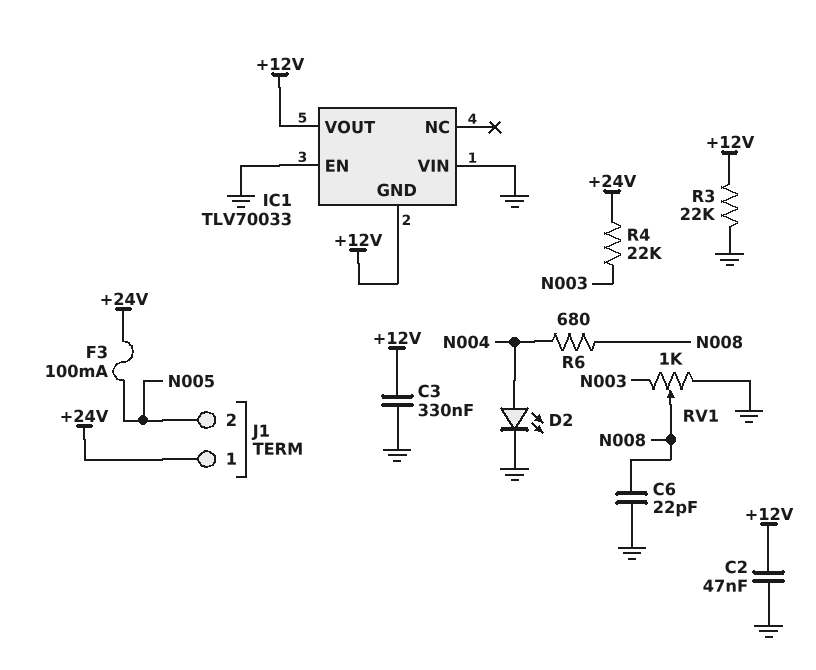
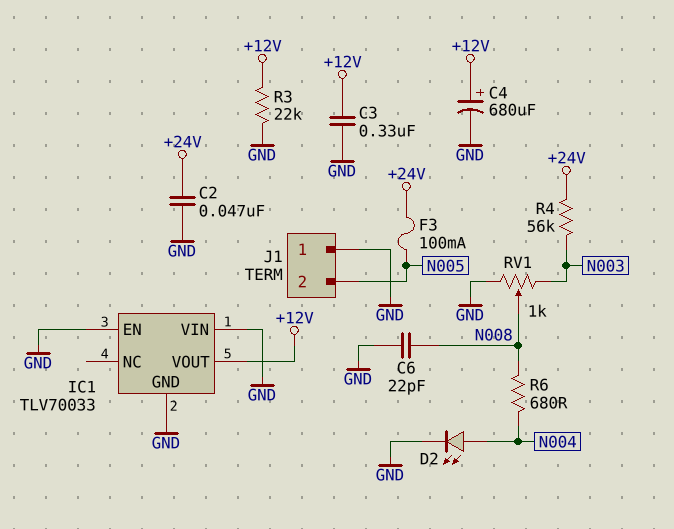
C2: 47nF (+12V, GND) -> 47nF (+24V, GND)
C4: none -> 680uF (plus +12V, minus GND)
IC1 pin GND: +12V -> GND
J1 pin 1: +24V -> GND
R4: 22k (+24V, N003) -> 56k (+24V, N003)

